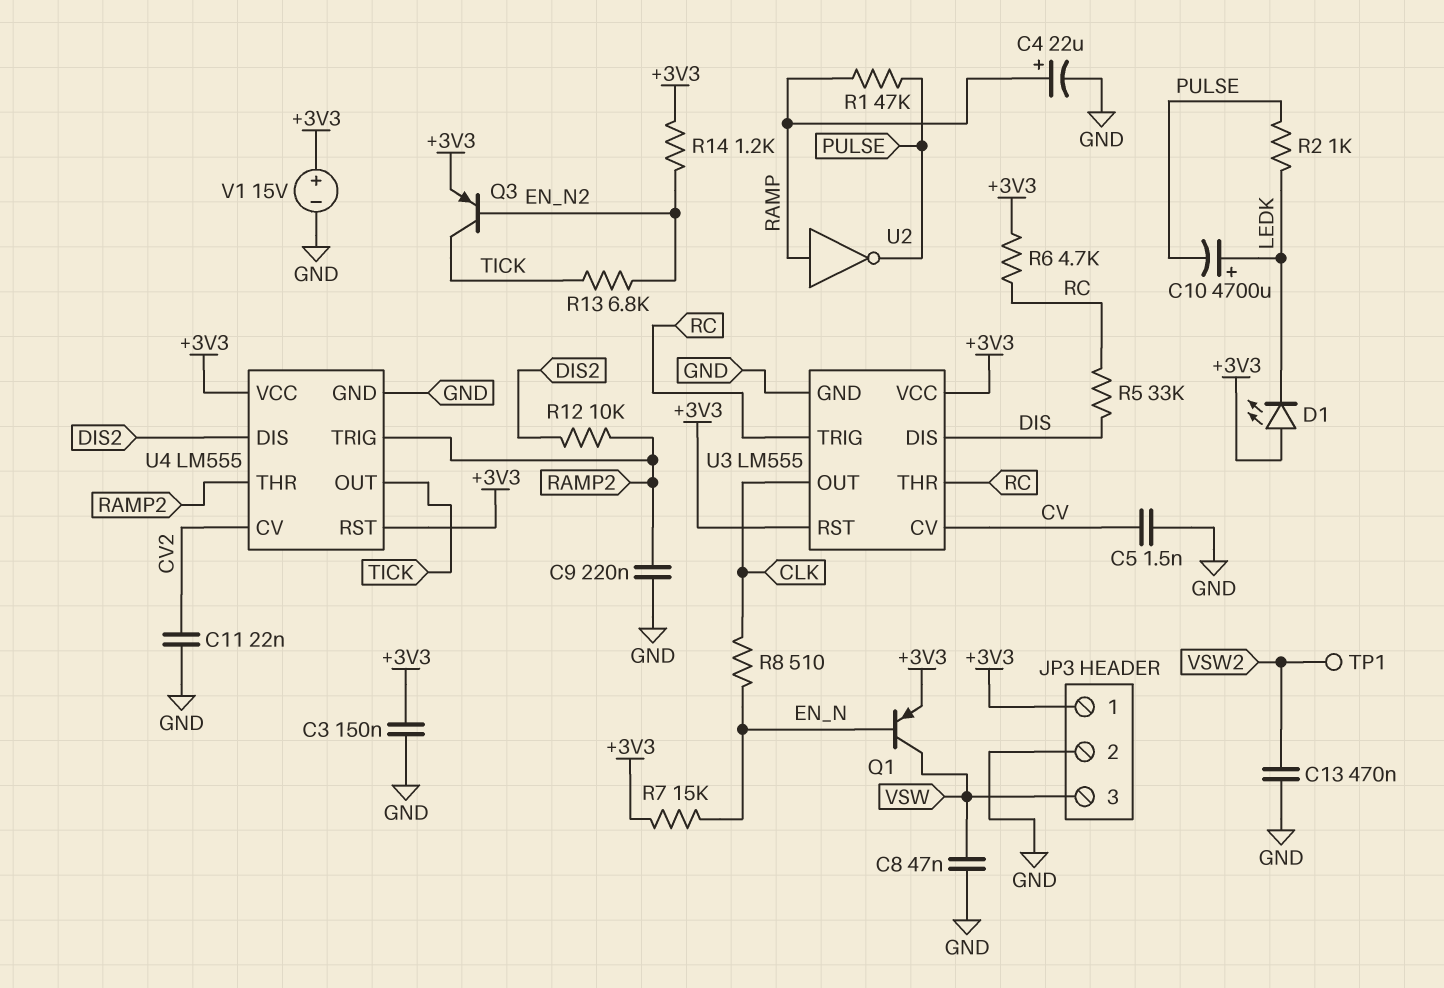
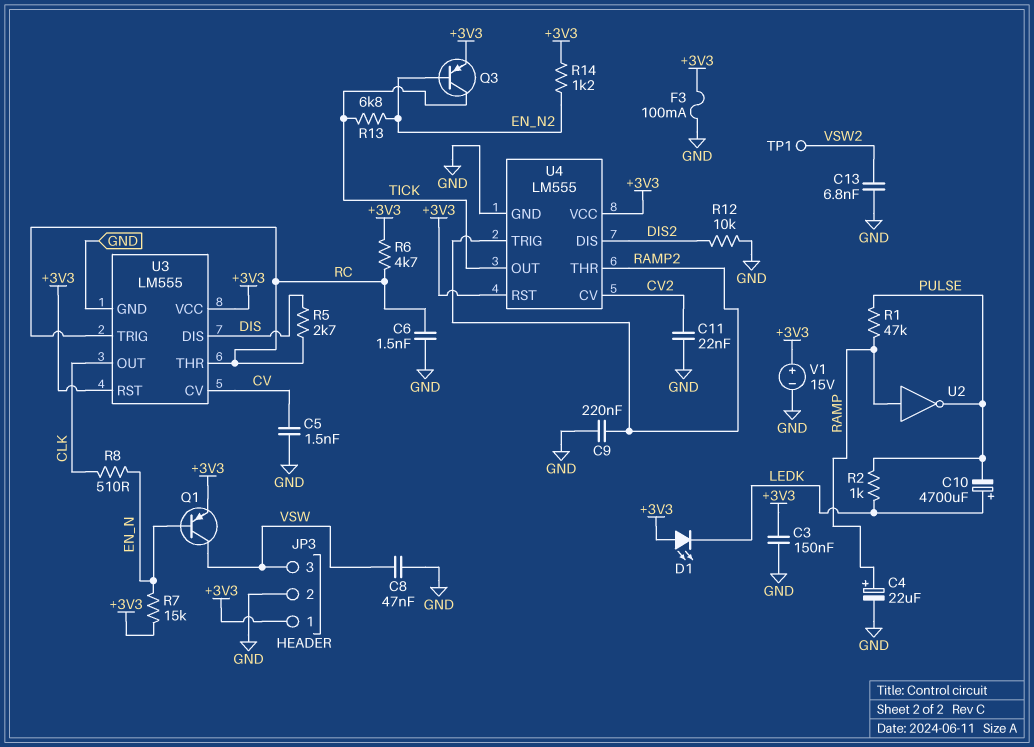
C6: none -> 1.5nF (GND, RC)
C13: 470nF (GND, VSW2) -> 6.8nF (GND, VSW2)
F3: none -> 100mA (+3V3, GND)
R5: 33k (DIS, RC) -> 2.7k (DIS, RC)
R12: 10k (DIS2, RAMP2) -> 10k (DIS2, GND)

